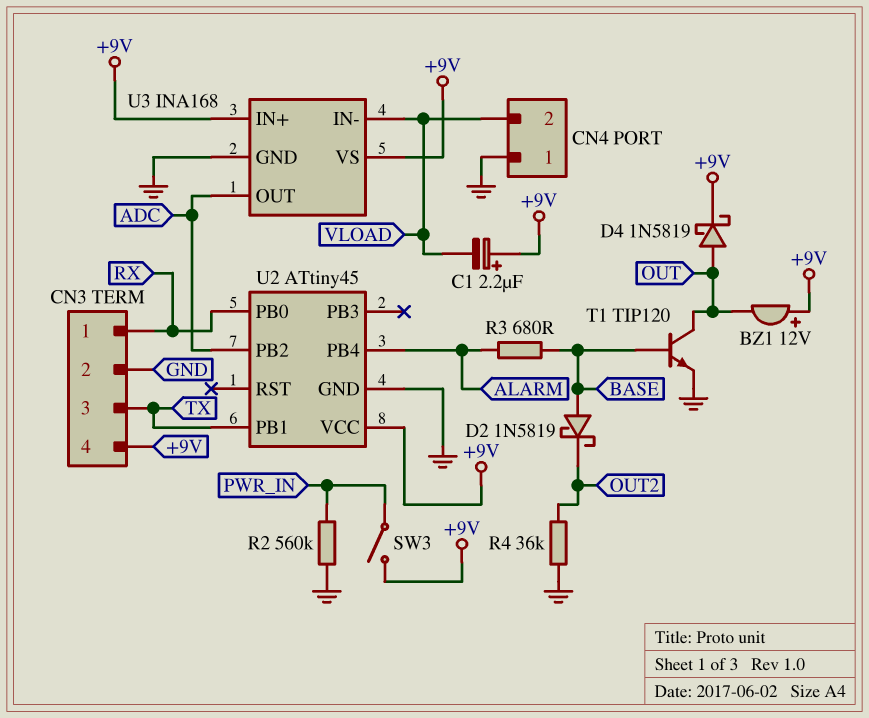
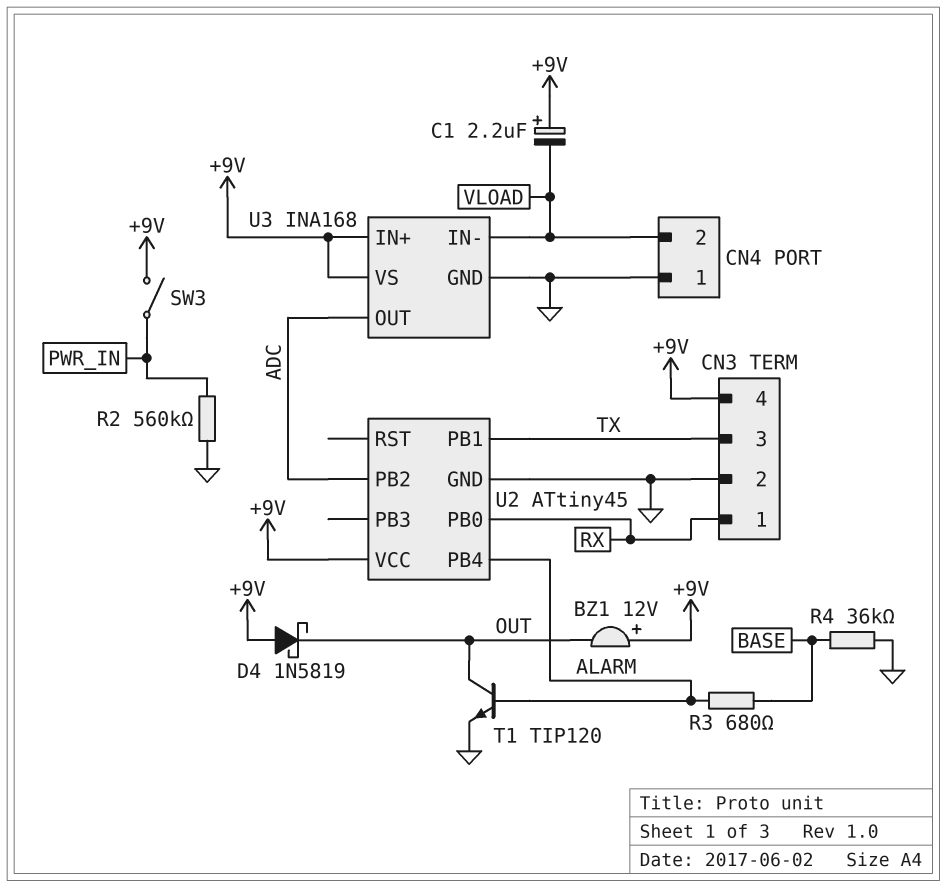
D2: schottky 1N5819 (A BASE, K OUT2) -> none
D4: schottky 1N5819 (A OUT, K +9V) -> schottky 1N5819 (A +9V, K OUT)
R4: 36k (GND, OUT2) -> 36k (BASE, GND)
T1: NPN TIP120 (B BASE, C OUT, E GND) -> NPN TIP120 (B ALARM, C OUT, E GND)

